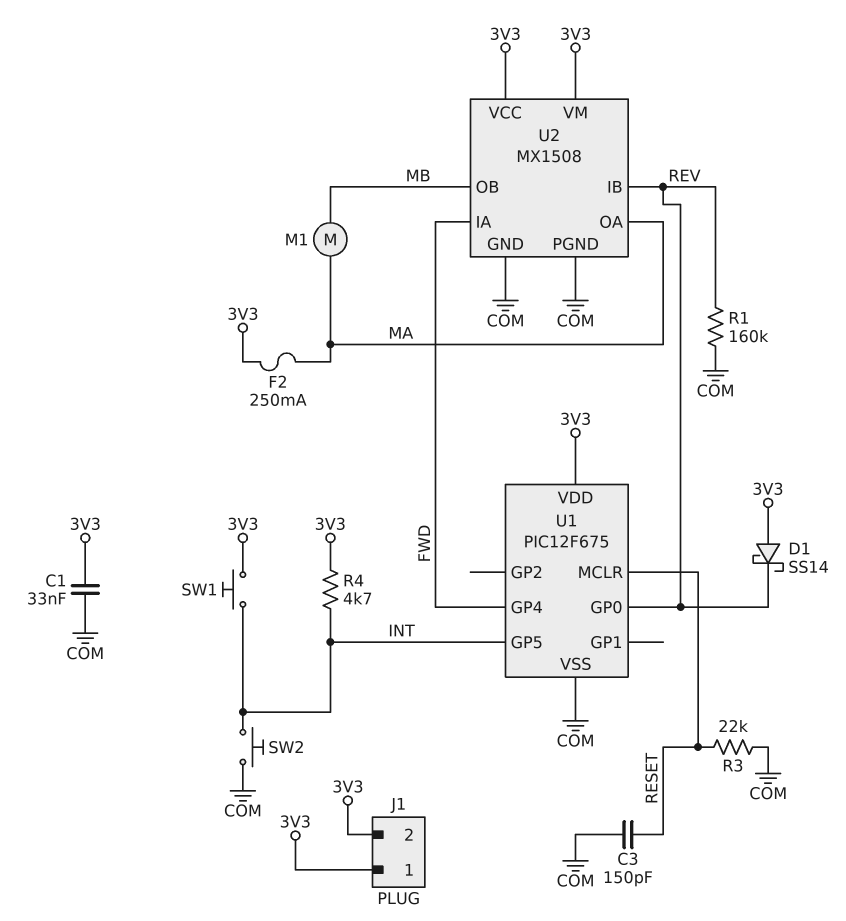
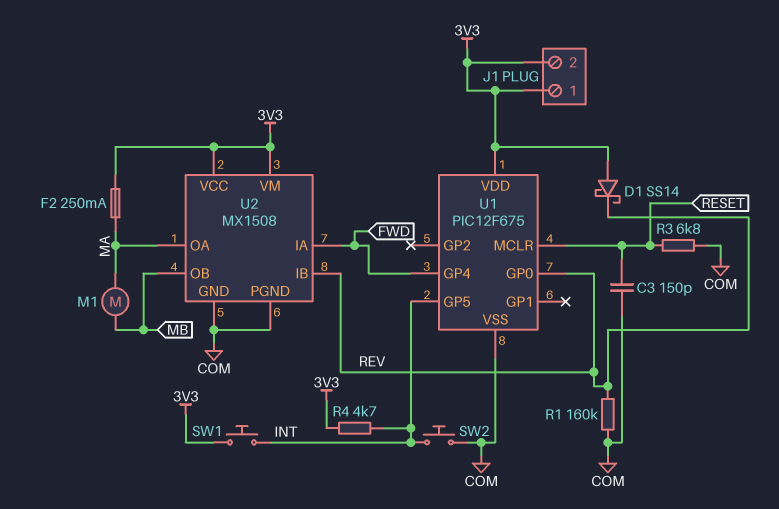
C1: 33nF (3V3, COM) -> none
R3: 22k (COM, RESET) -> 6.8k (COM, RESET)

